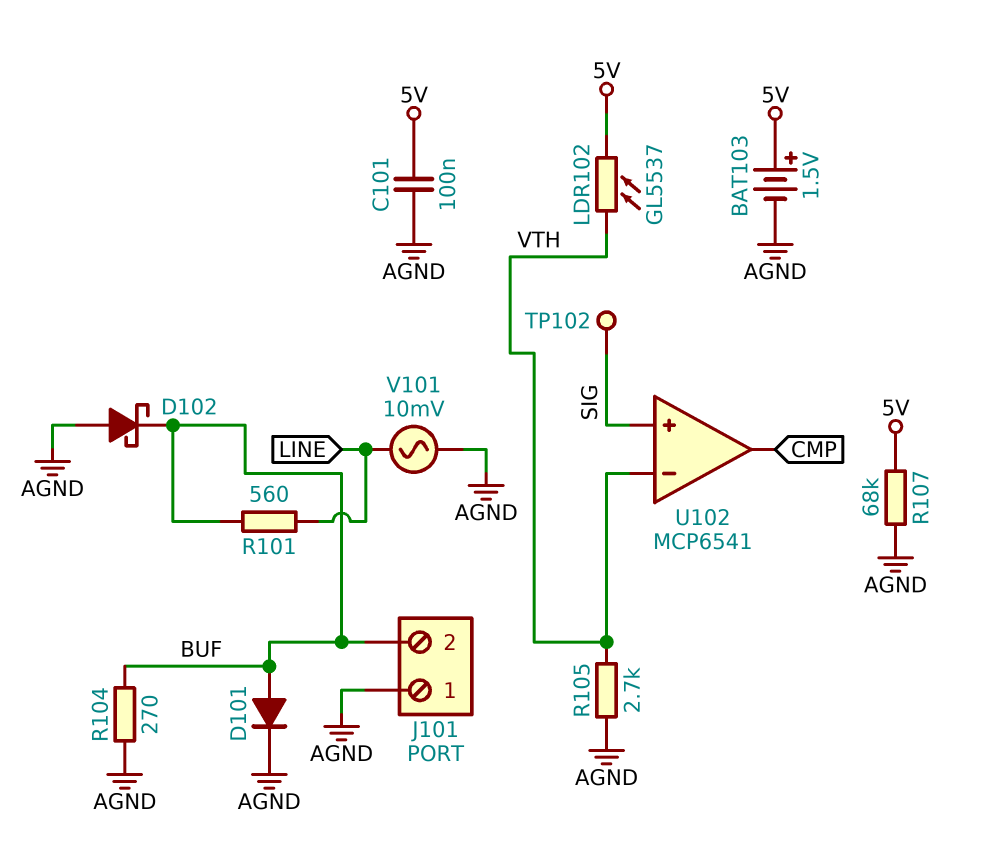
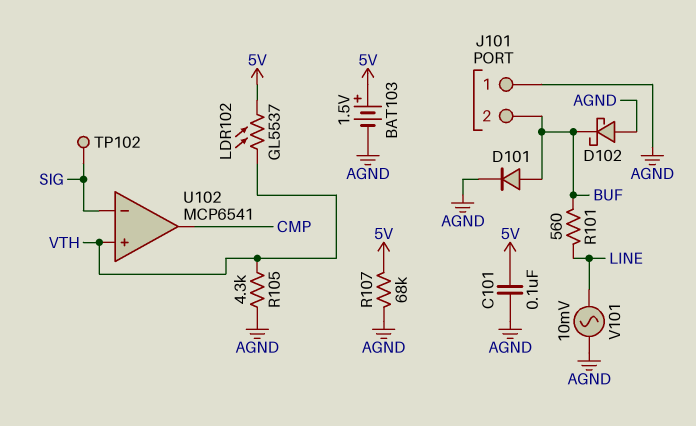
R104: 270 (AGND, BUF) -> none
R105: 2.7k (AGND, VTH) -> 4.3k (AGND, VTH)
U102 pin in+: SIG -> VTH
U102 pin in-: VTH -> SIG

